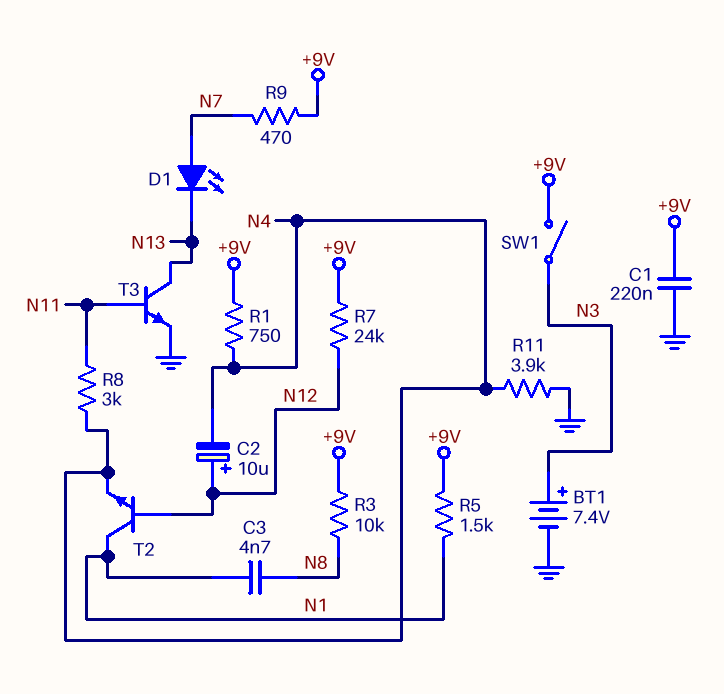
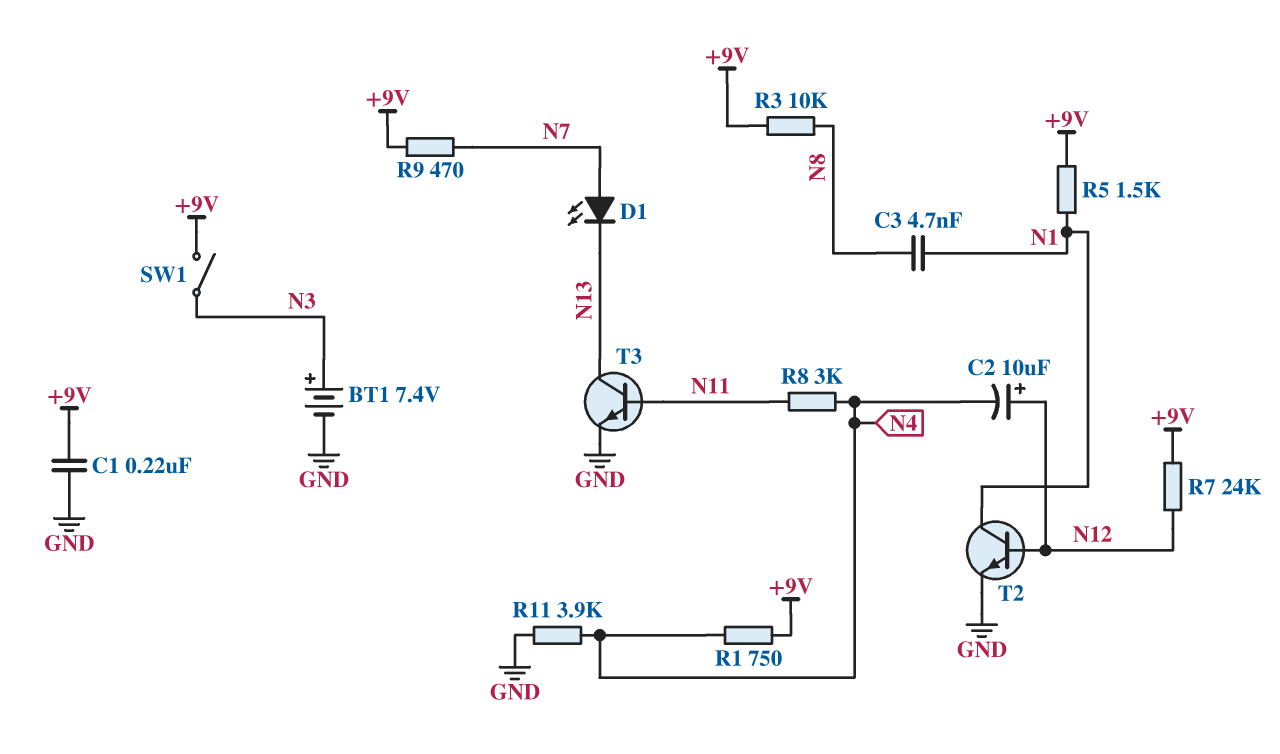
T2: NPN (B N12, C N1, E N4) -> NPN (B N12, C N1, E GND)

